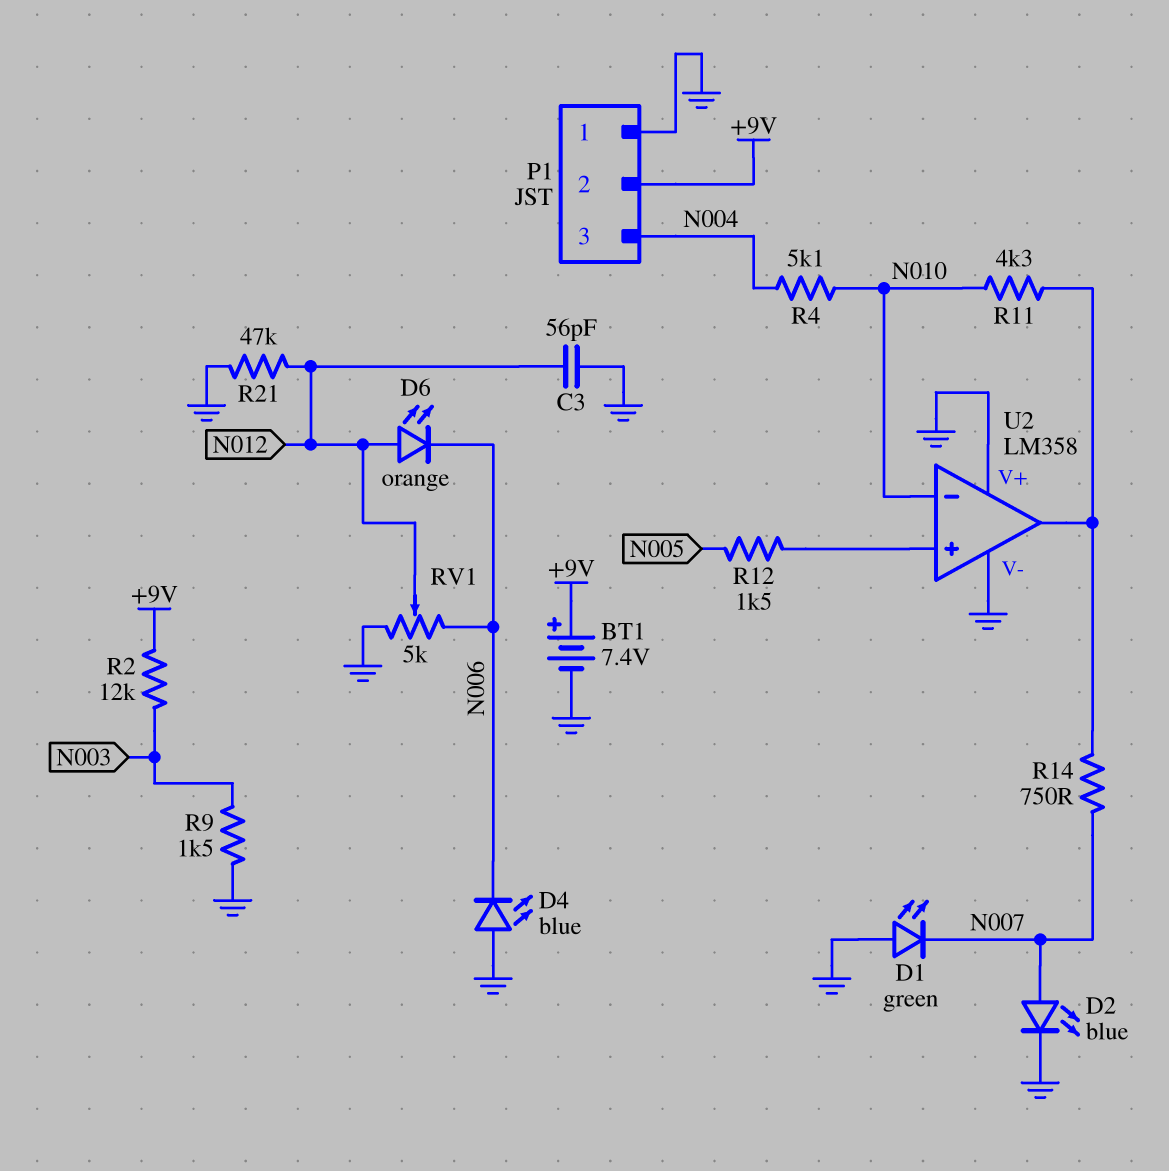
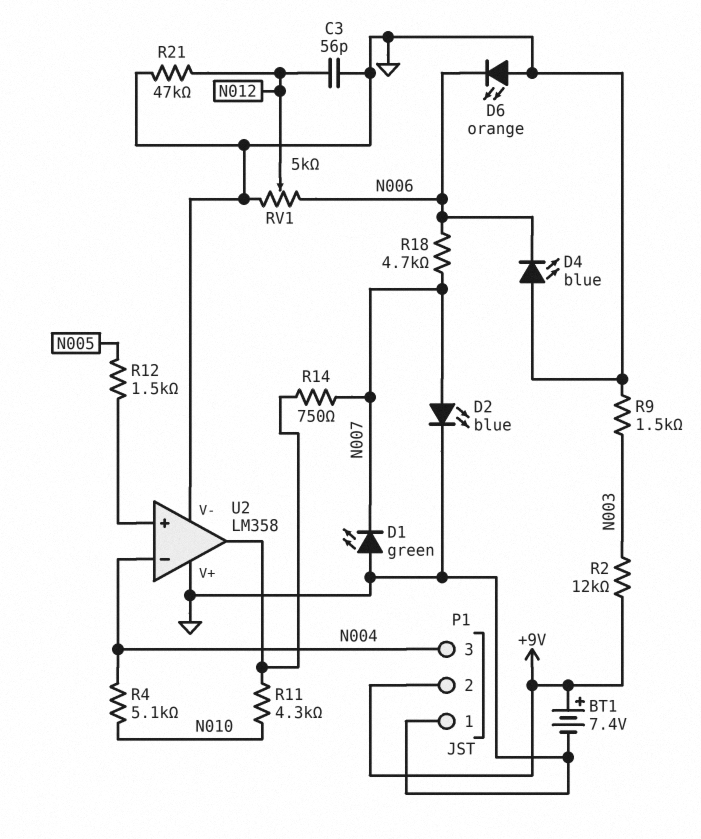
D6: LED orange (A N012, K N006) -> LED orange (A GND, K N006)
R18: none -> 4.7k (N006, N007)
U2 pin in-: N010 -> N004

